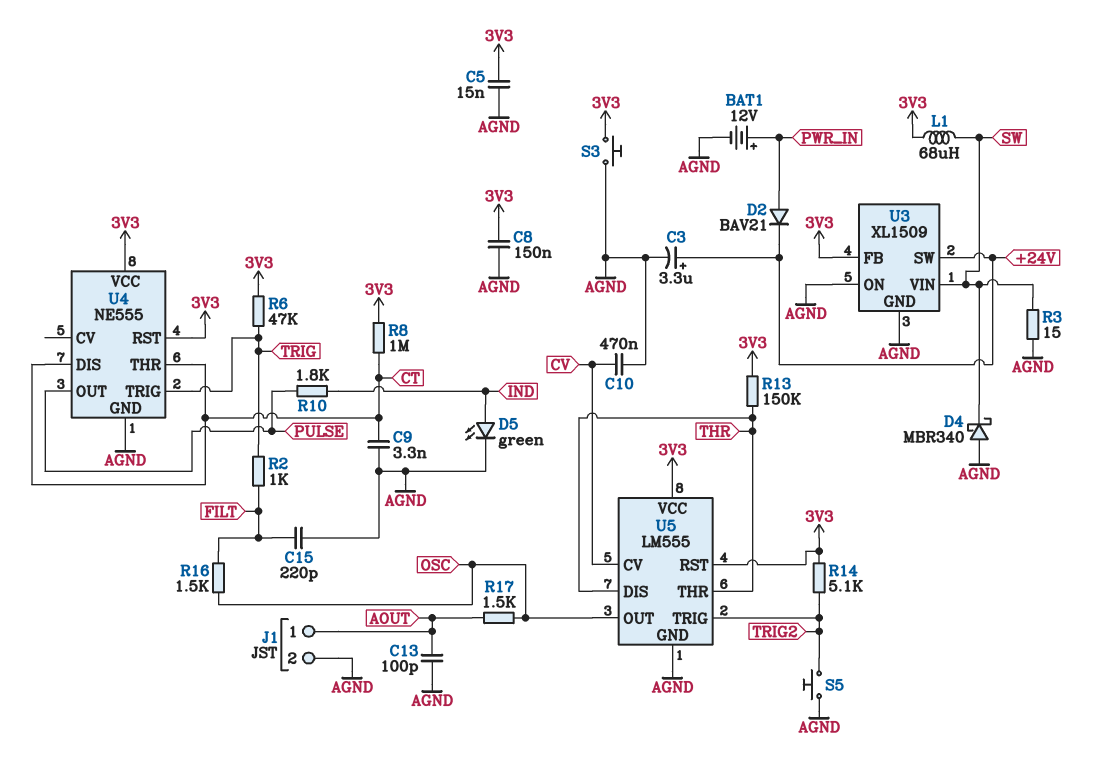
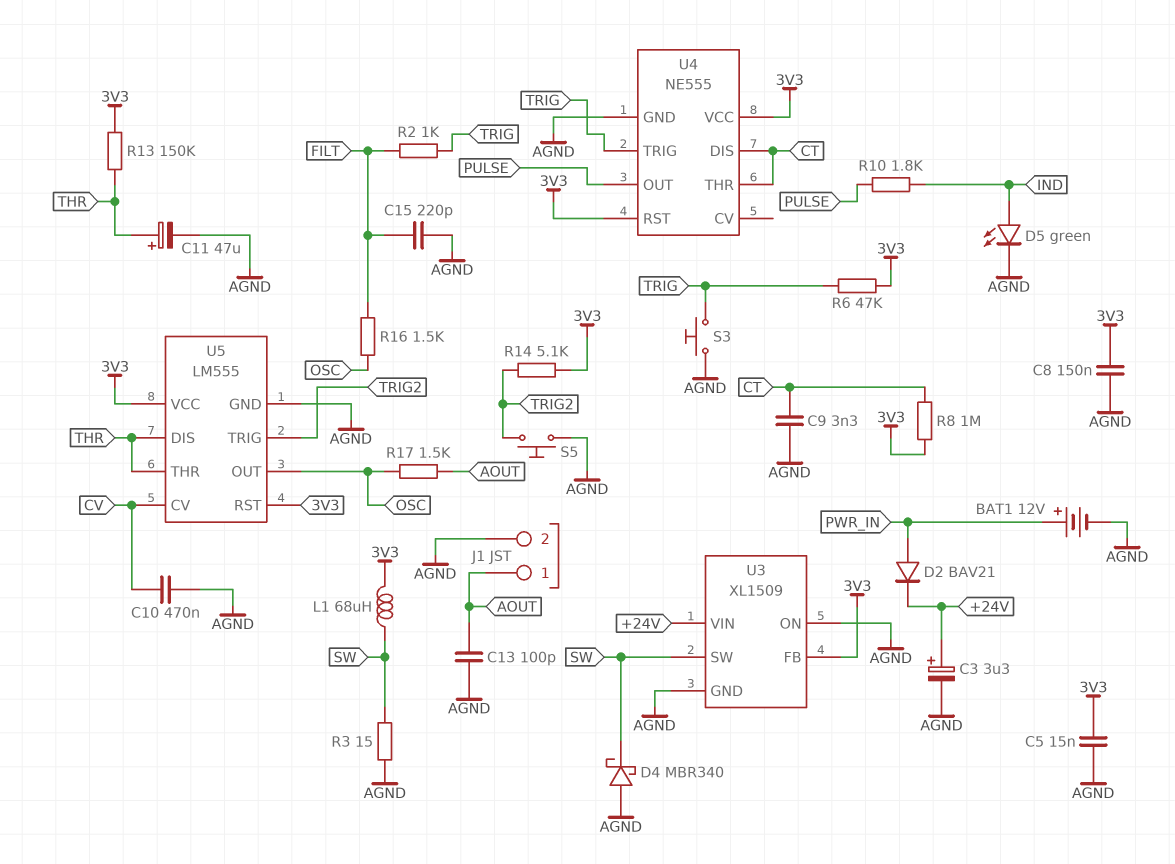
C11: none -> 47uF (plus THR, minus AGND)
S3: button (3V3, AGND) -> button (AGND, TRIG)
U3 pin SW: +24V -> SW
U3 pin VIN: SW -> +24V

